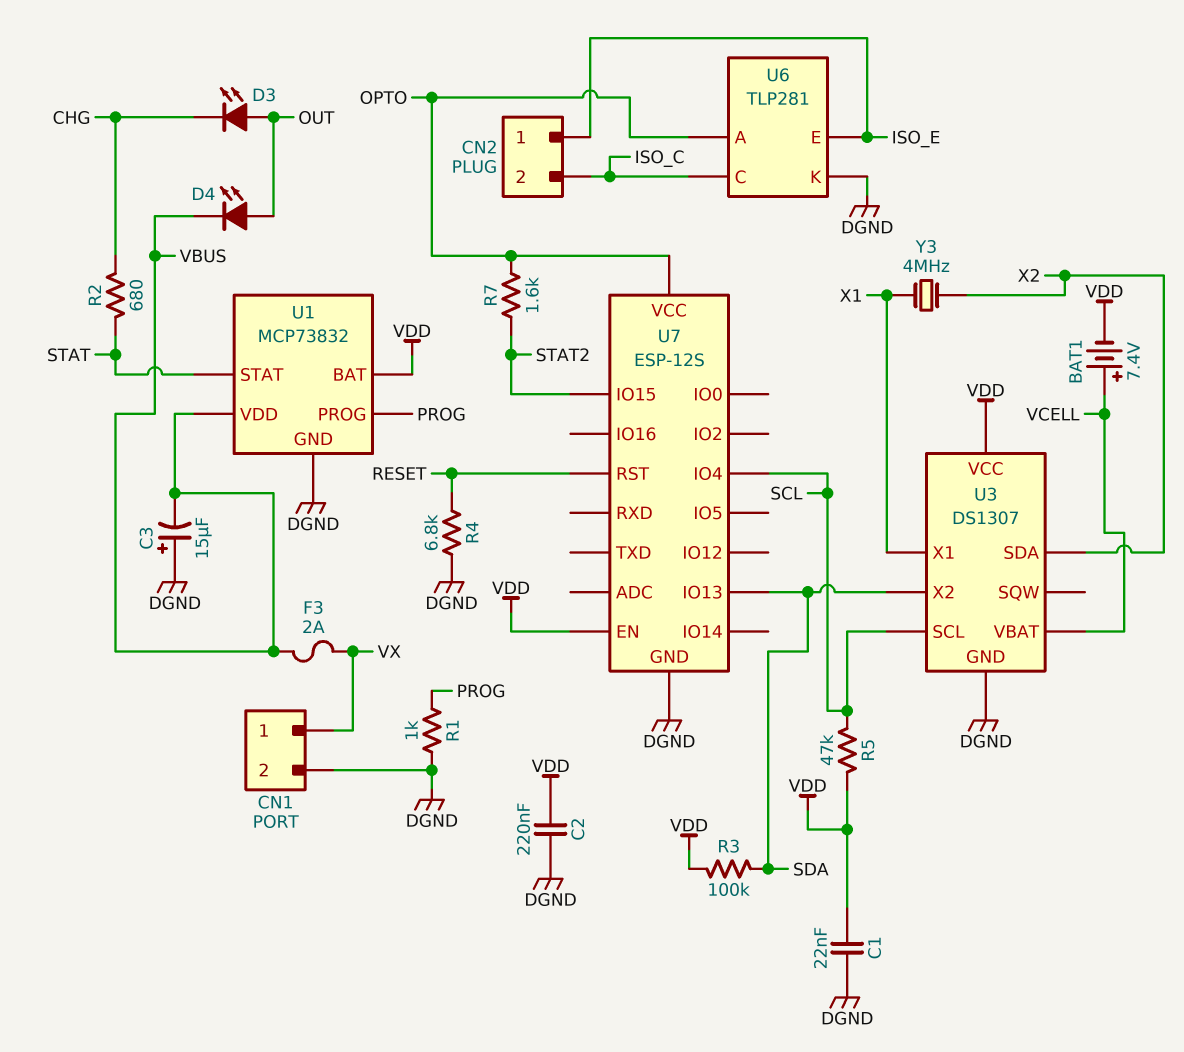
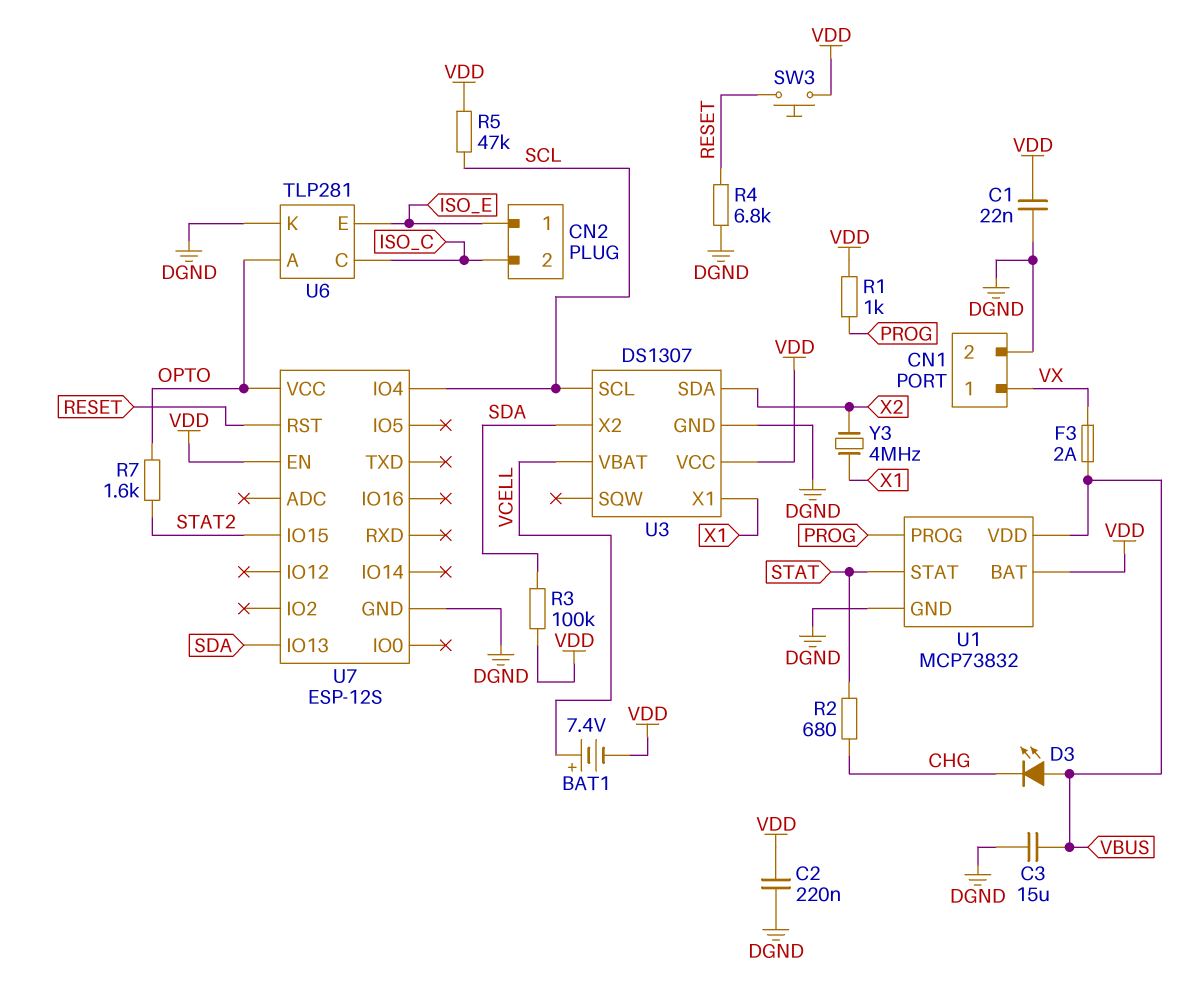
C3: 15uF (plus DGND, minus VBUS) -> 15uF (DGND, VBUS)
D3: LED (A OUT, K CHG) -> LED (A VBUS, K CHG)
D4: LED (A OUT, K VBUS) -> none
R1: 1k (DGND, PROG) -> 1k (PROG, VDD)
SW3: none -> button (RESET, VDD)

